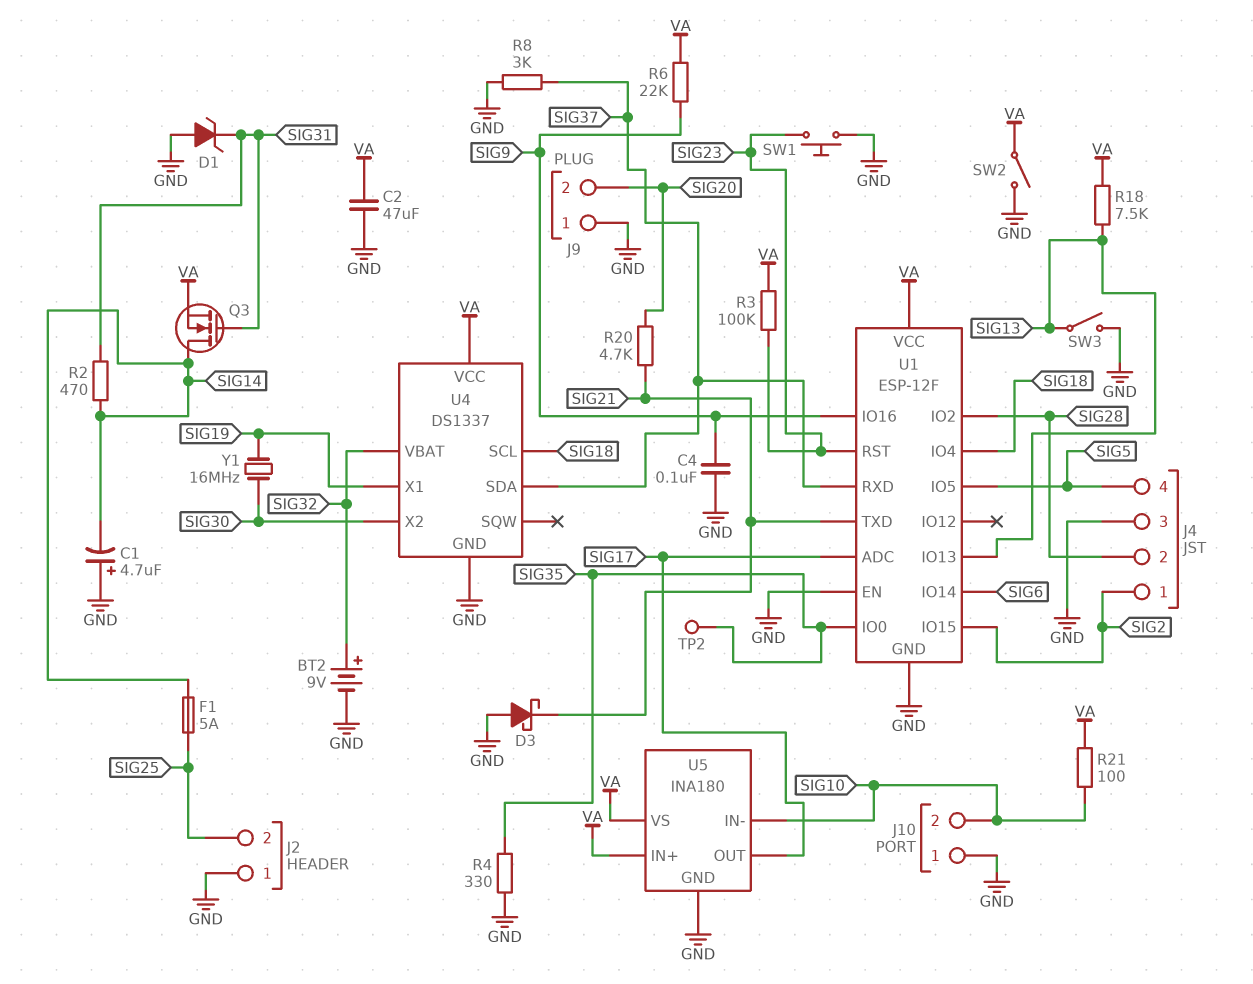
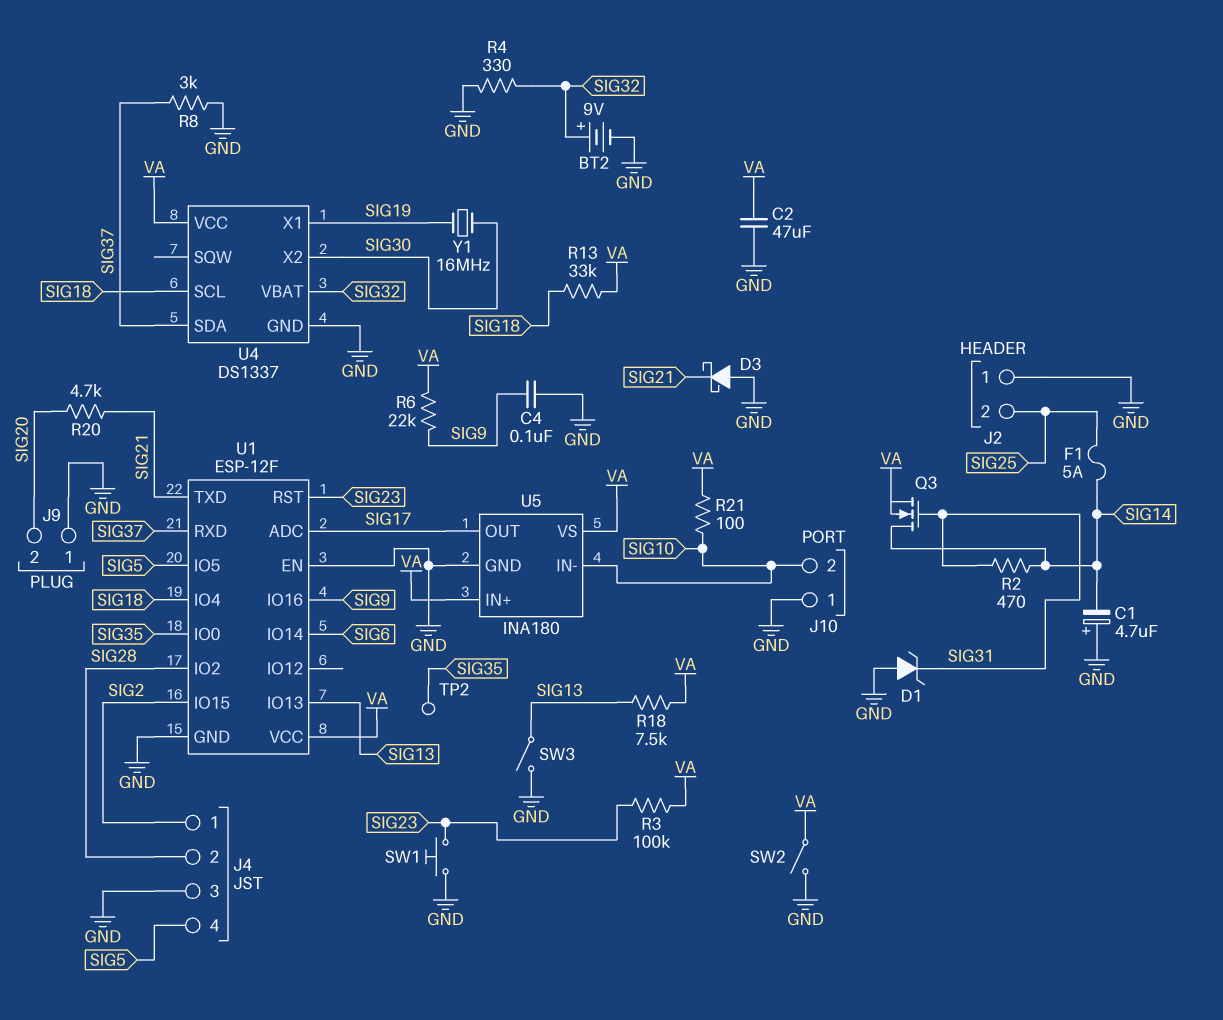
R4: 330 (GND, SIG35) -> 330 (GND, SIG32)
R13: none -> 33k (SIG18, VA)

